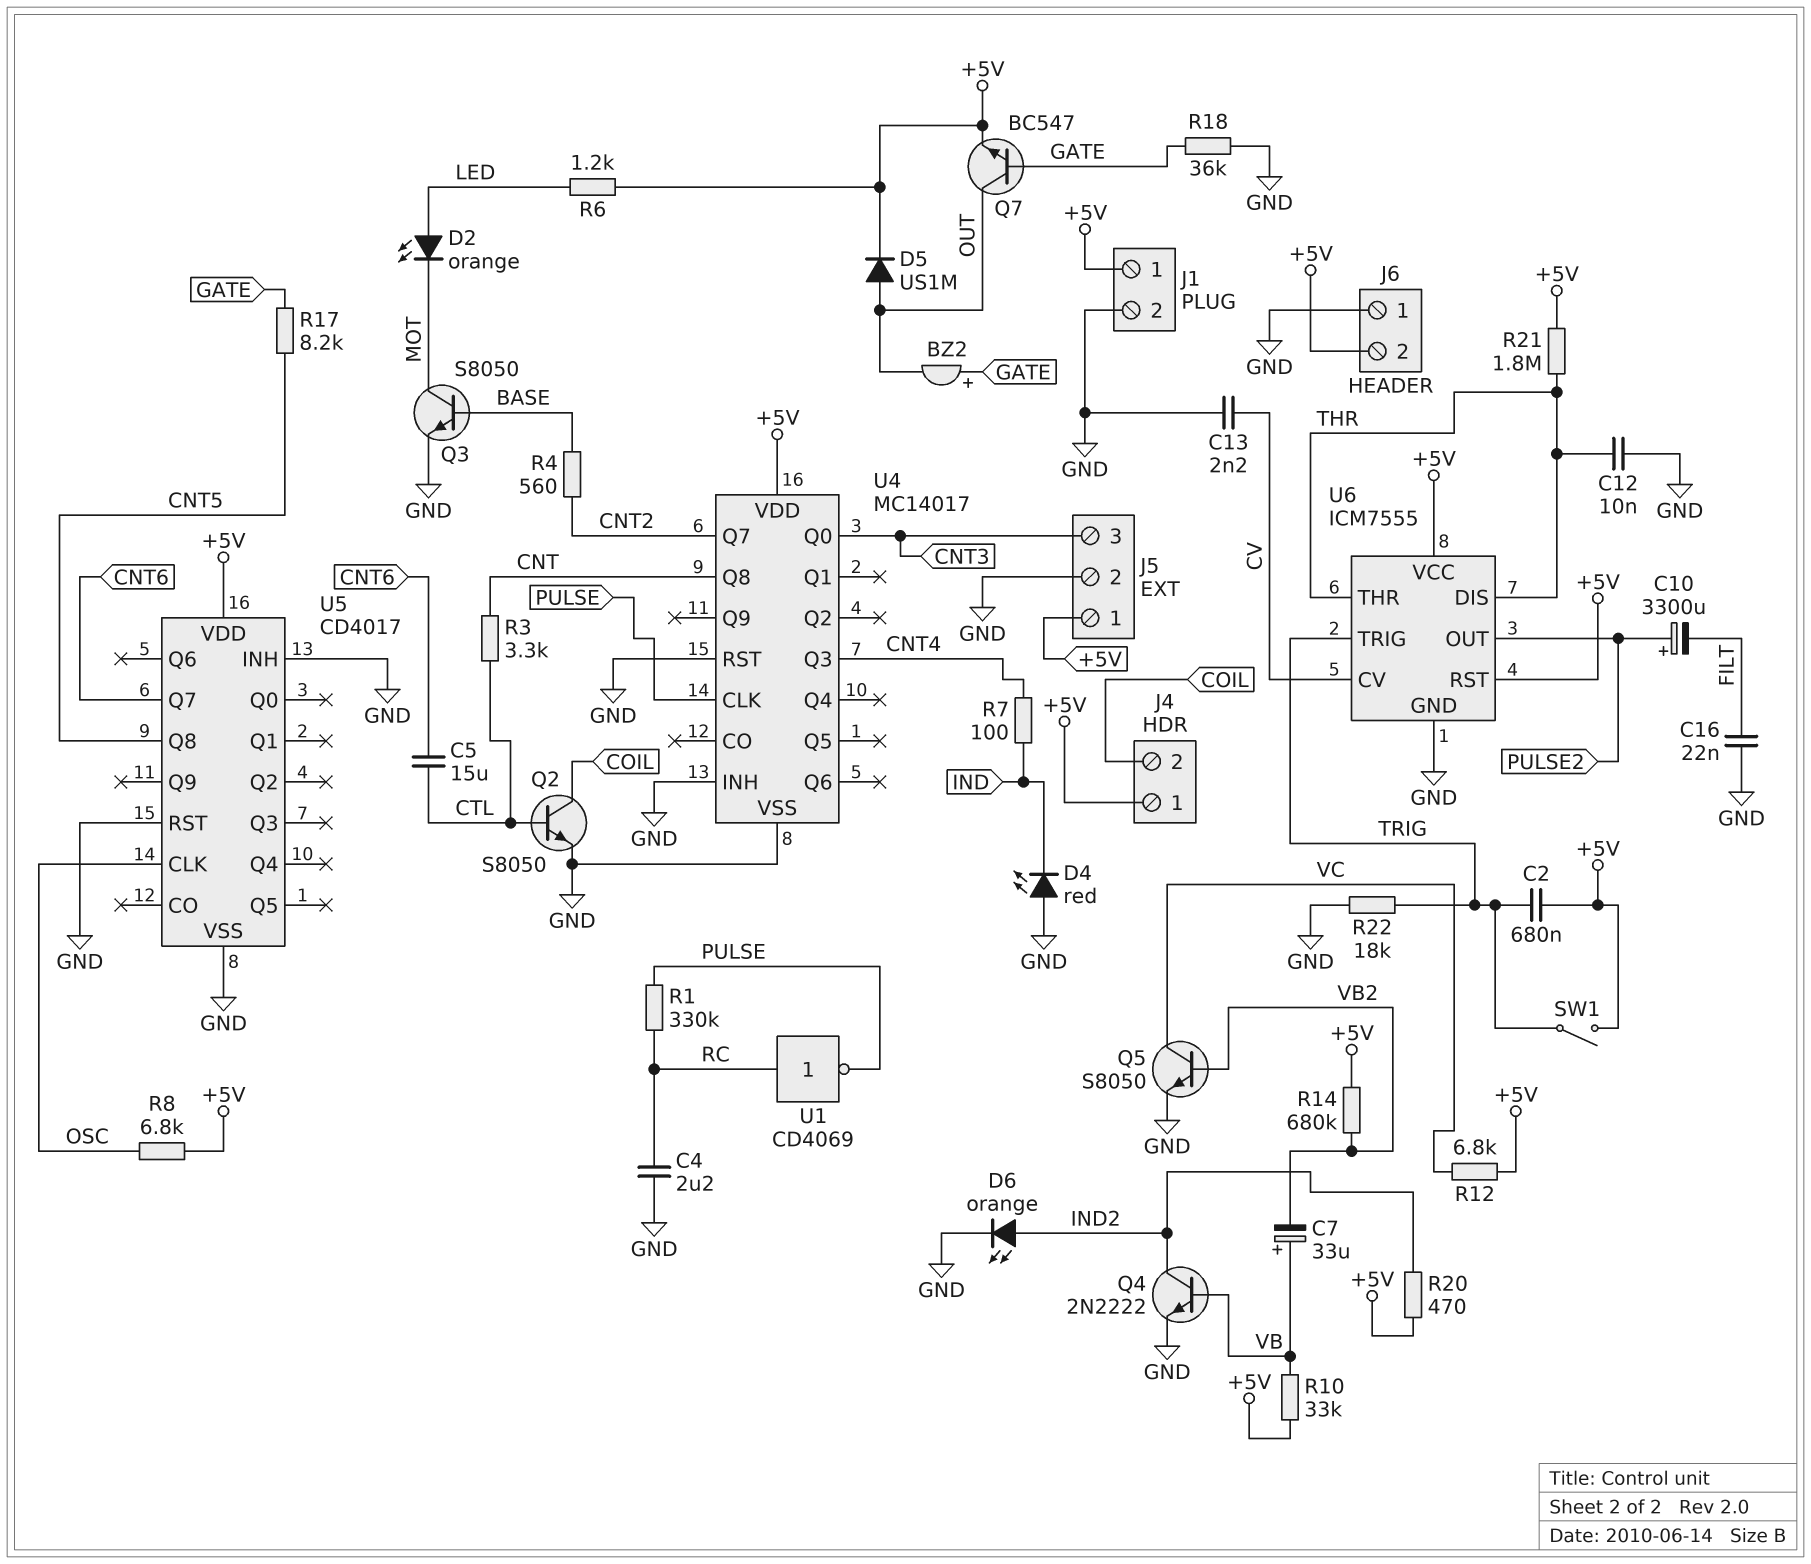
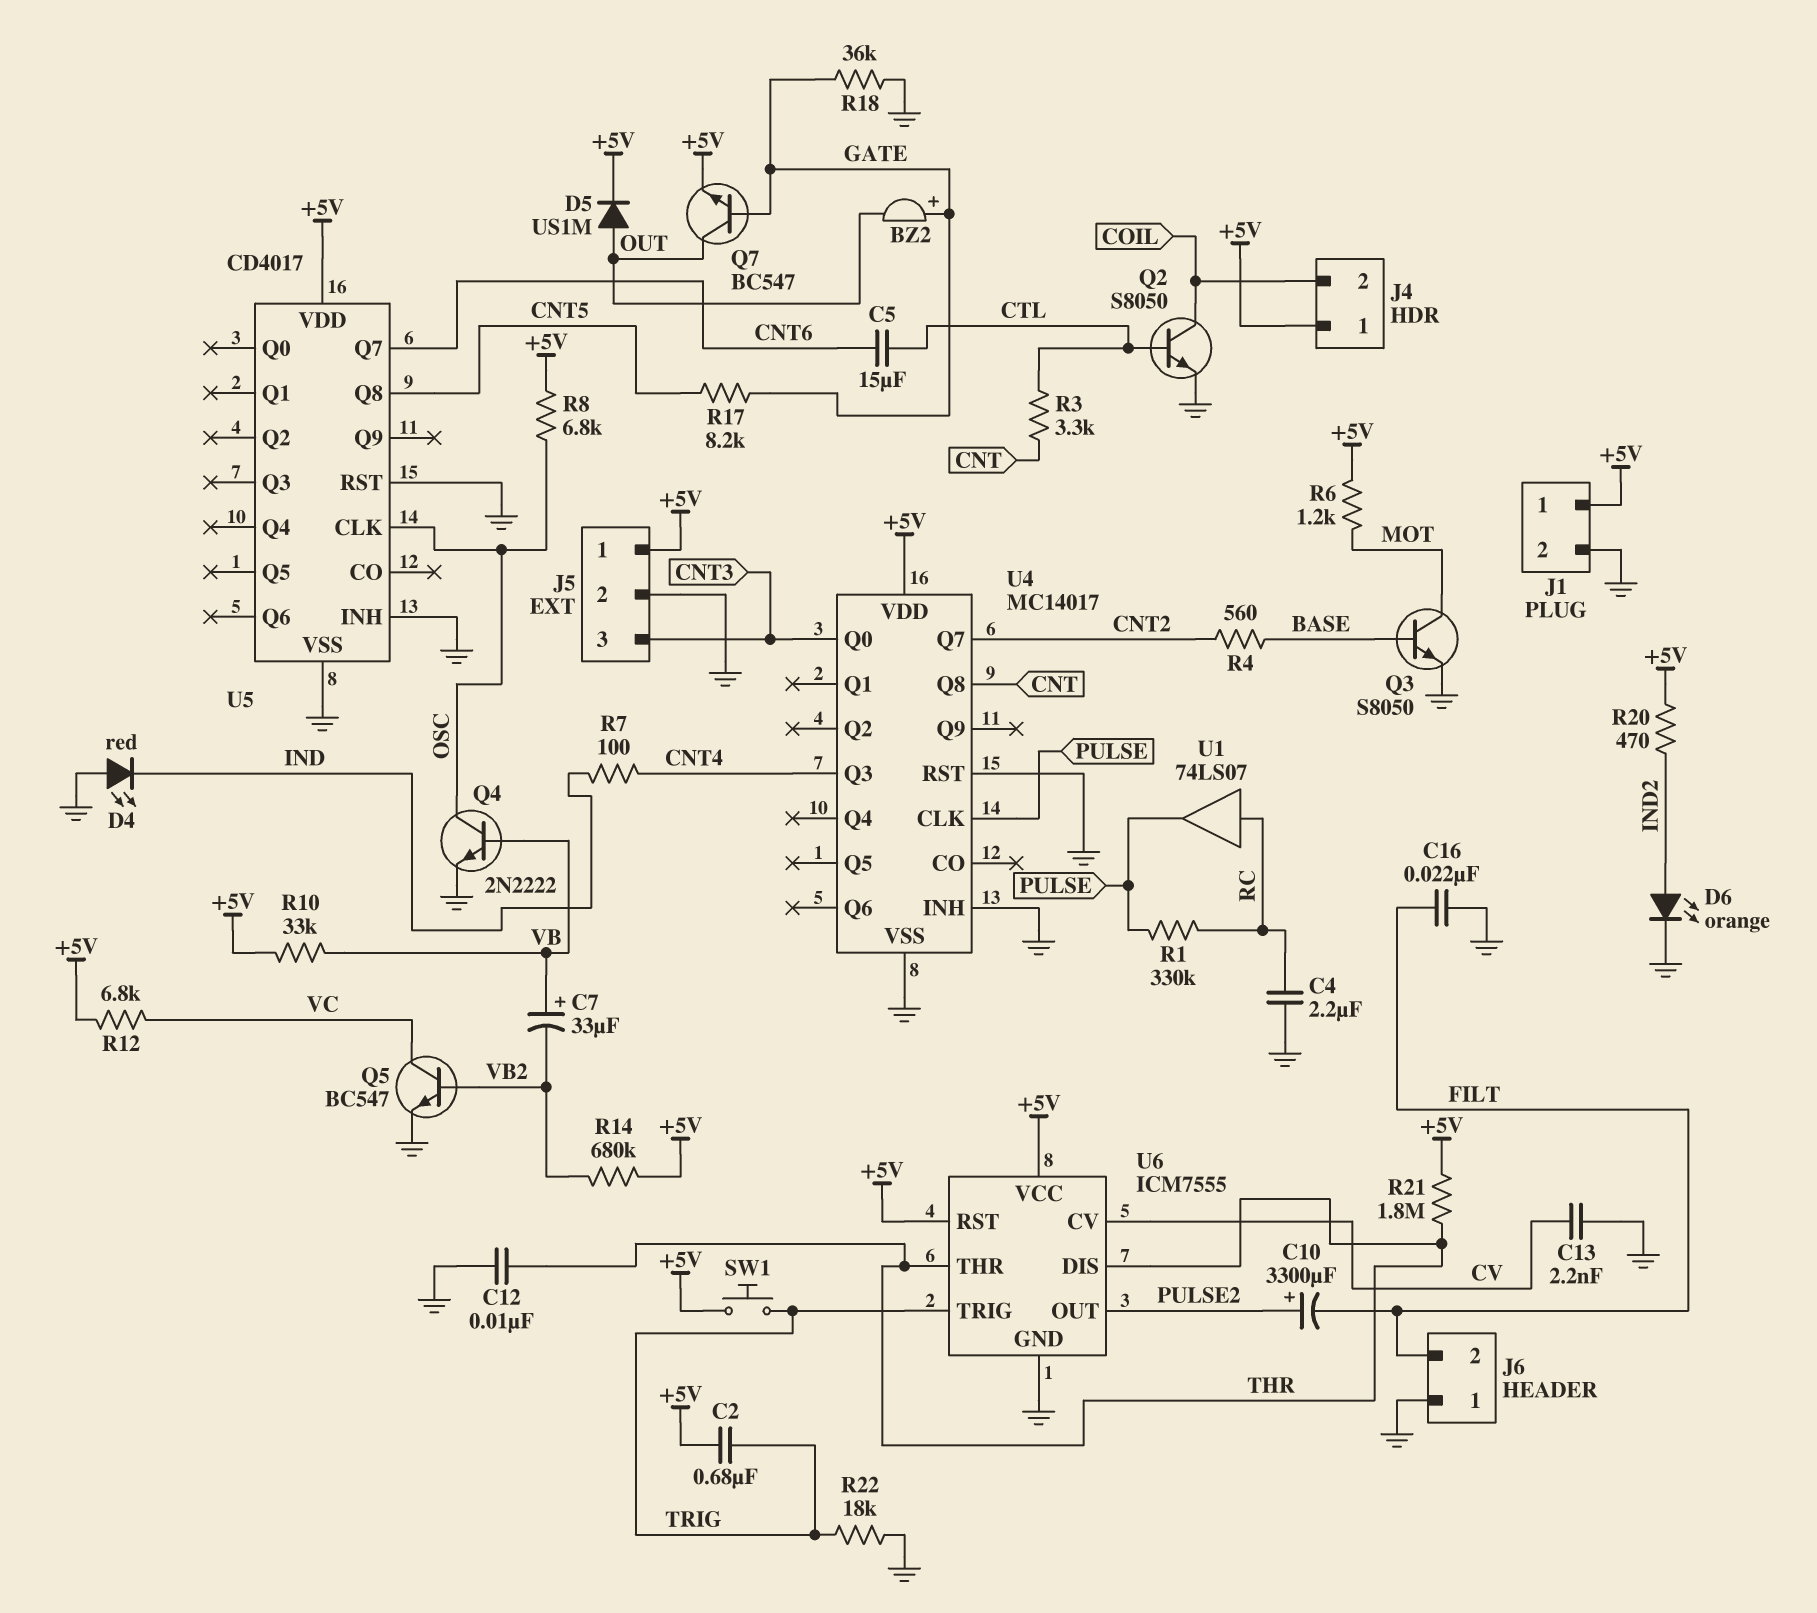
D2: LED orange (A LED, K MOT) -> none
J6 pin 2: +5V -> FILT
Q4: NPN 2N2222 (B VB, C IND2, E GND) -> NPN 2N2222 (B VB, C OSC, E GND)
Q5: NPN S8050 (B VB2, C VC, E GND) -> NPN BC547 (B VB2, C VC, E GND)
R6: 1.2k (+5V, LED) -> 1.2k (+5V, MOT)
SW1: switch (+5V, TRIG) -> button (+5V, TRIG)
U1: NOT CD4069 (in RC, out PULSE) -> buffer 74LS07 (in RC, out PULSE)

